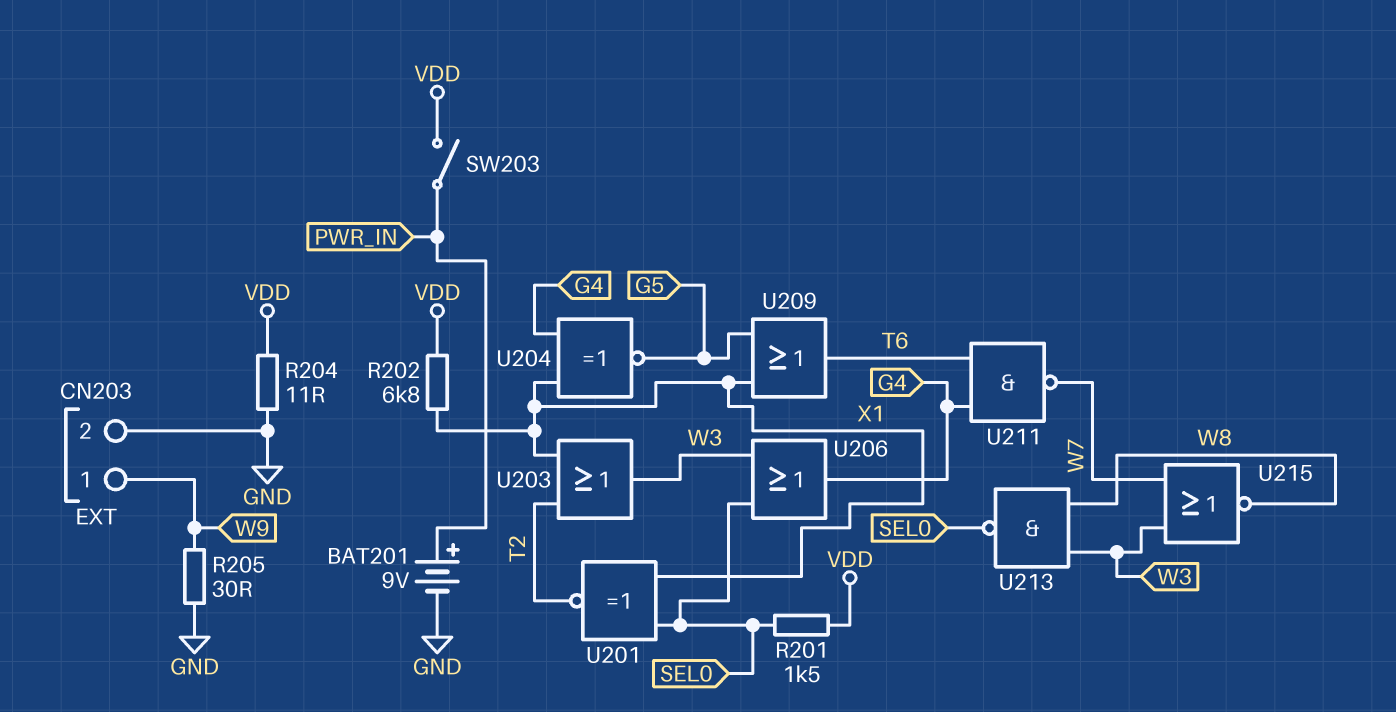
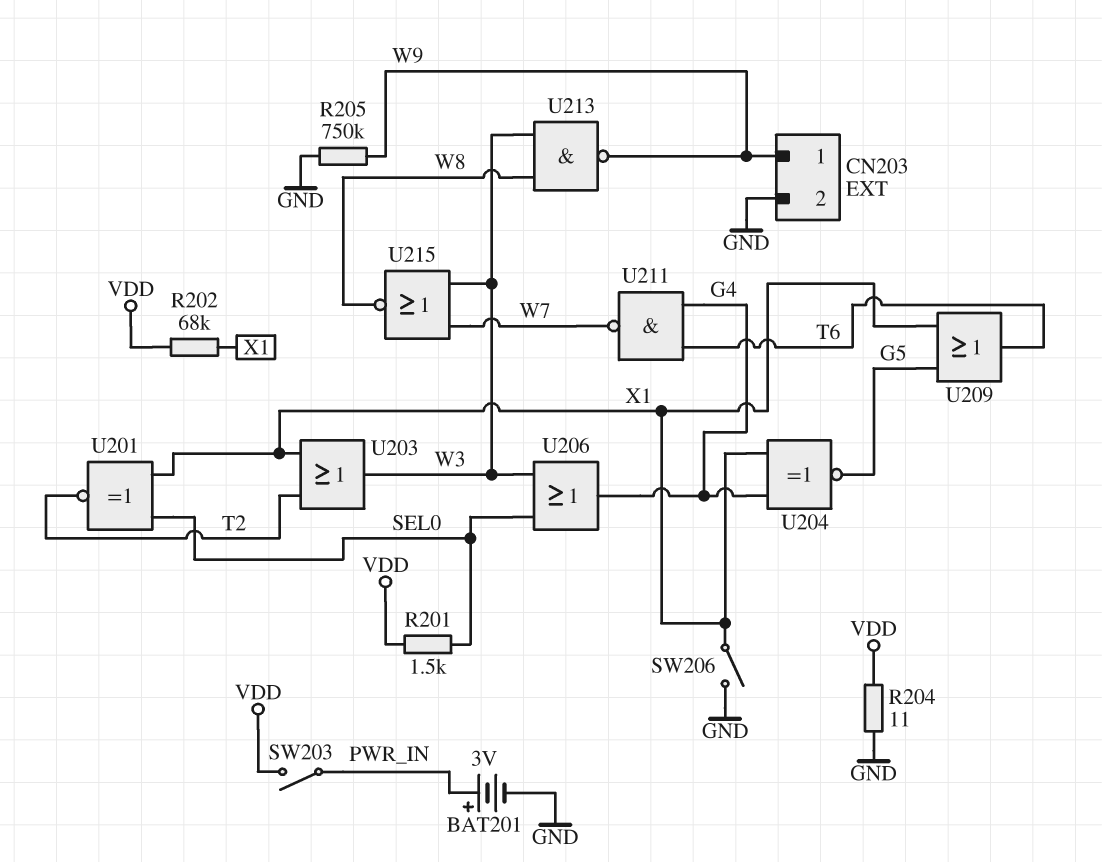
BAT201: 9V (plus PWR_IN, minus GND) -> 3V (plus PWR_IN, minus GND)
R202: 6.8k (VDD, X1) -> 68k (VDD, X1)
R205: 30 (GND, W9) -> 750k (GND, W9)
SW206: none -> switch (GND, X1)
U213: NAND (in W3, in W8, out SEL0) -> NAND (in W3, in W8, out W9)

